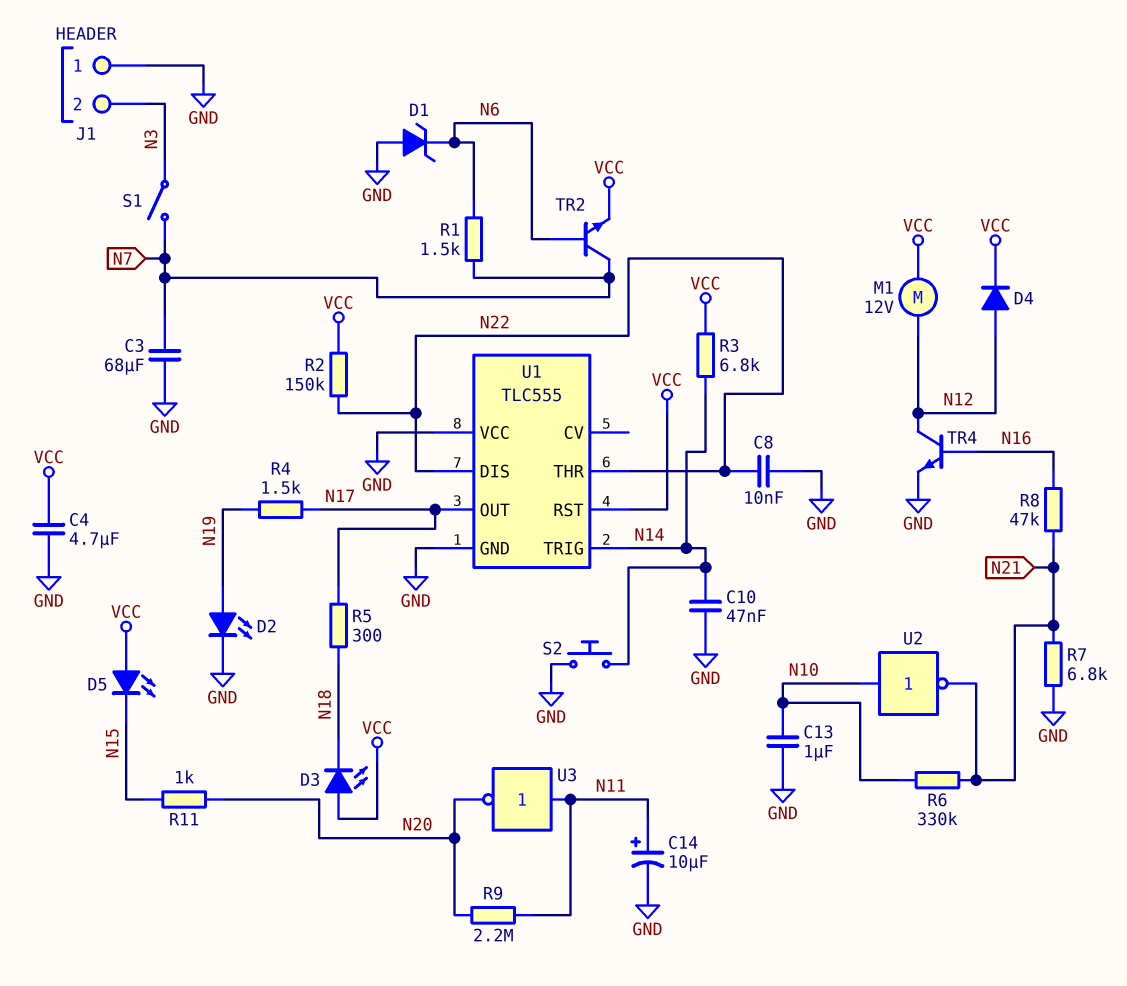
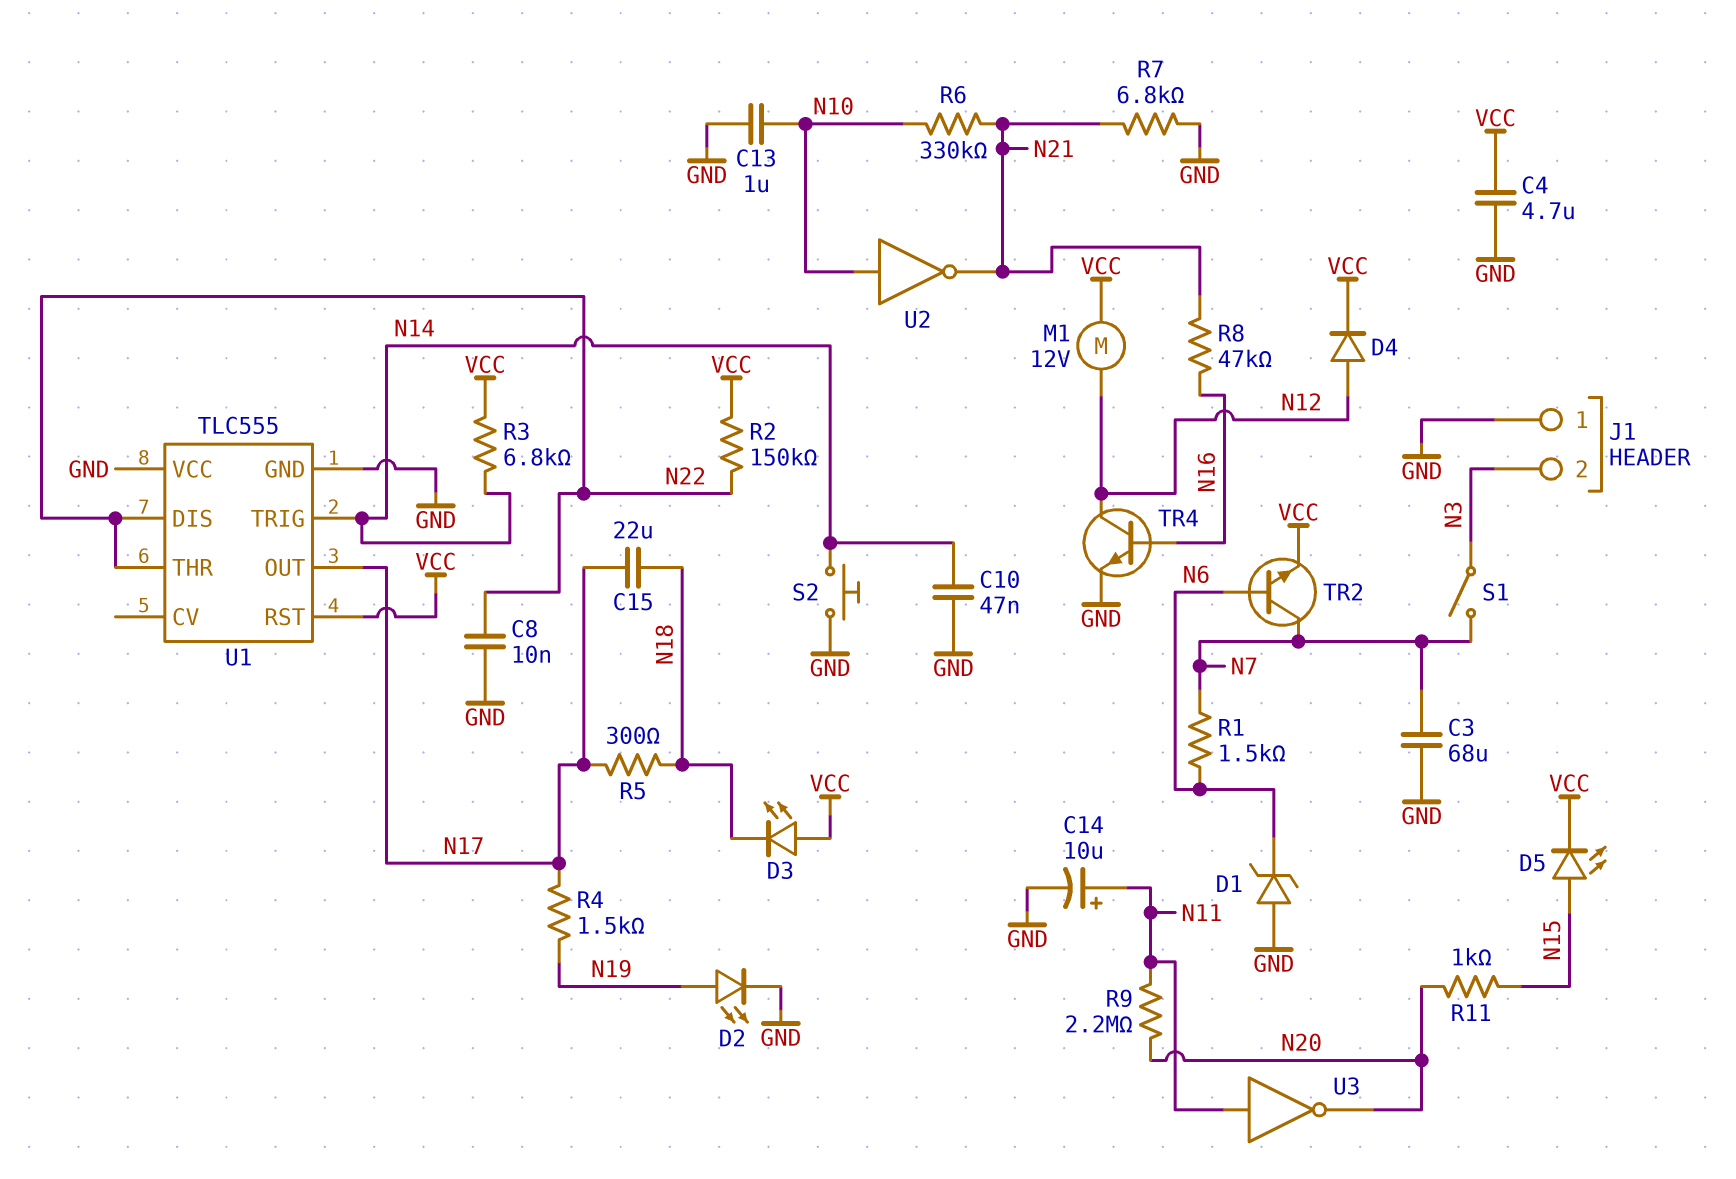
C15: none -> 22uF (N17, N18)
D5: LED (A VCC, K N15) -> LED (A N15, K VCC)

